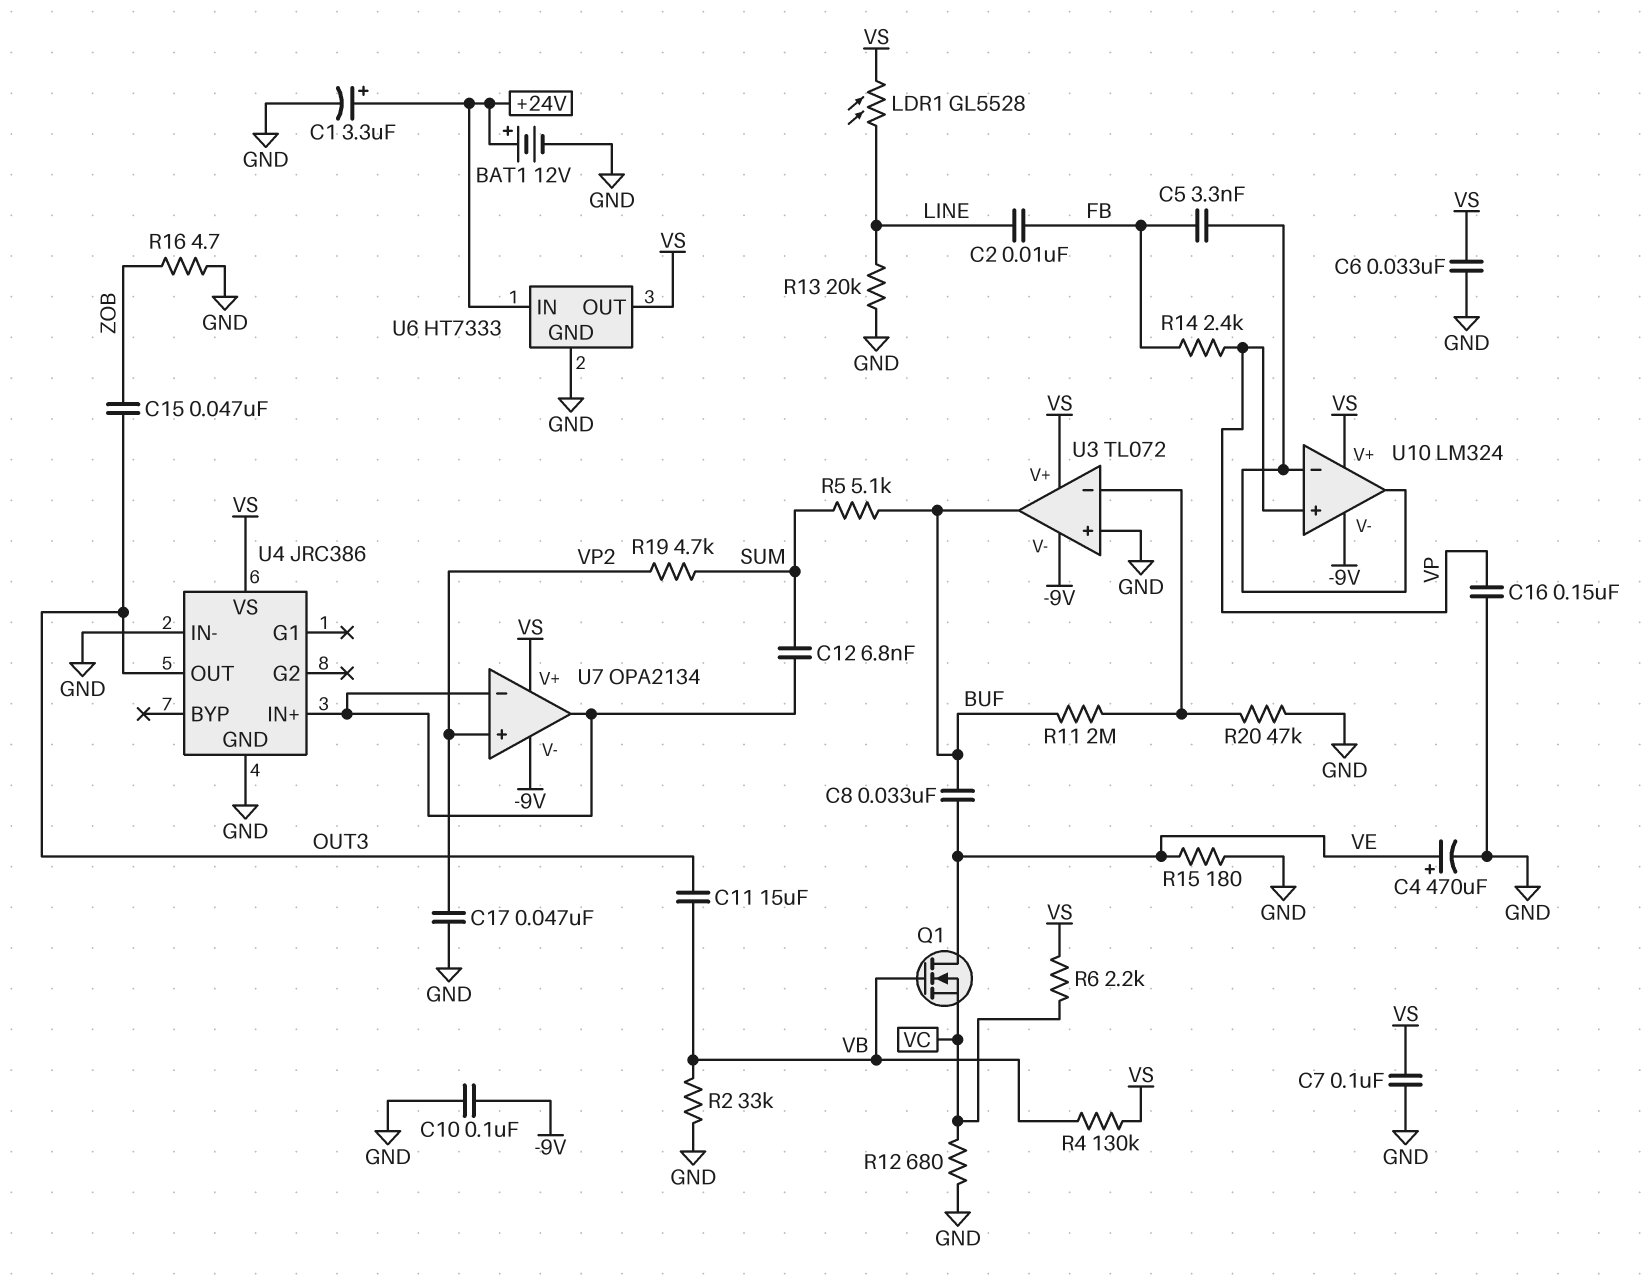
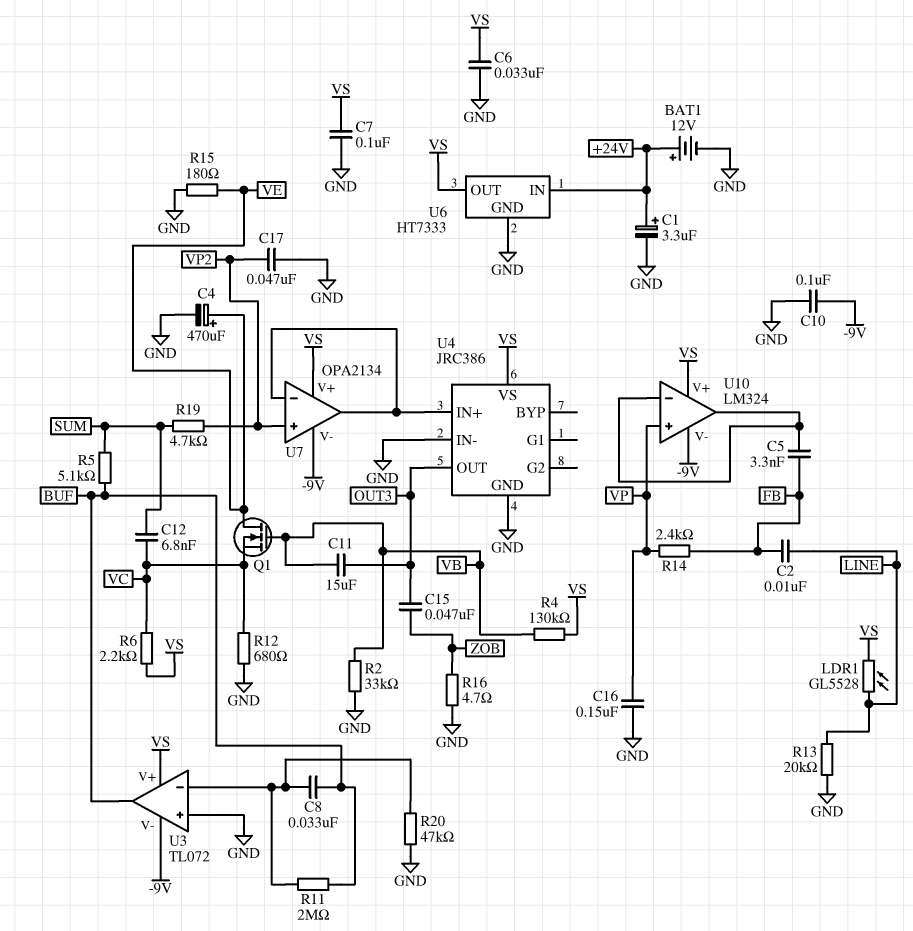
C8: 33nF (BUF, VE) -> 33nF (BUF, U3/in-)
C12: 6.8nF (SUM, U4/IN+) -> 6.8nF (SUM, VC)

